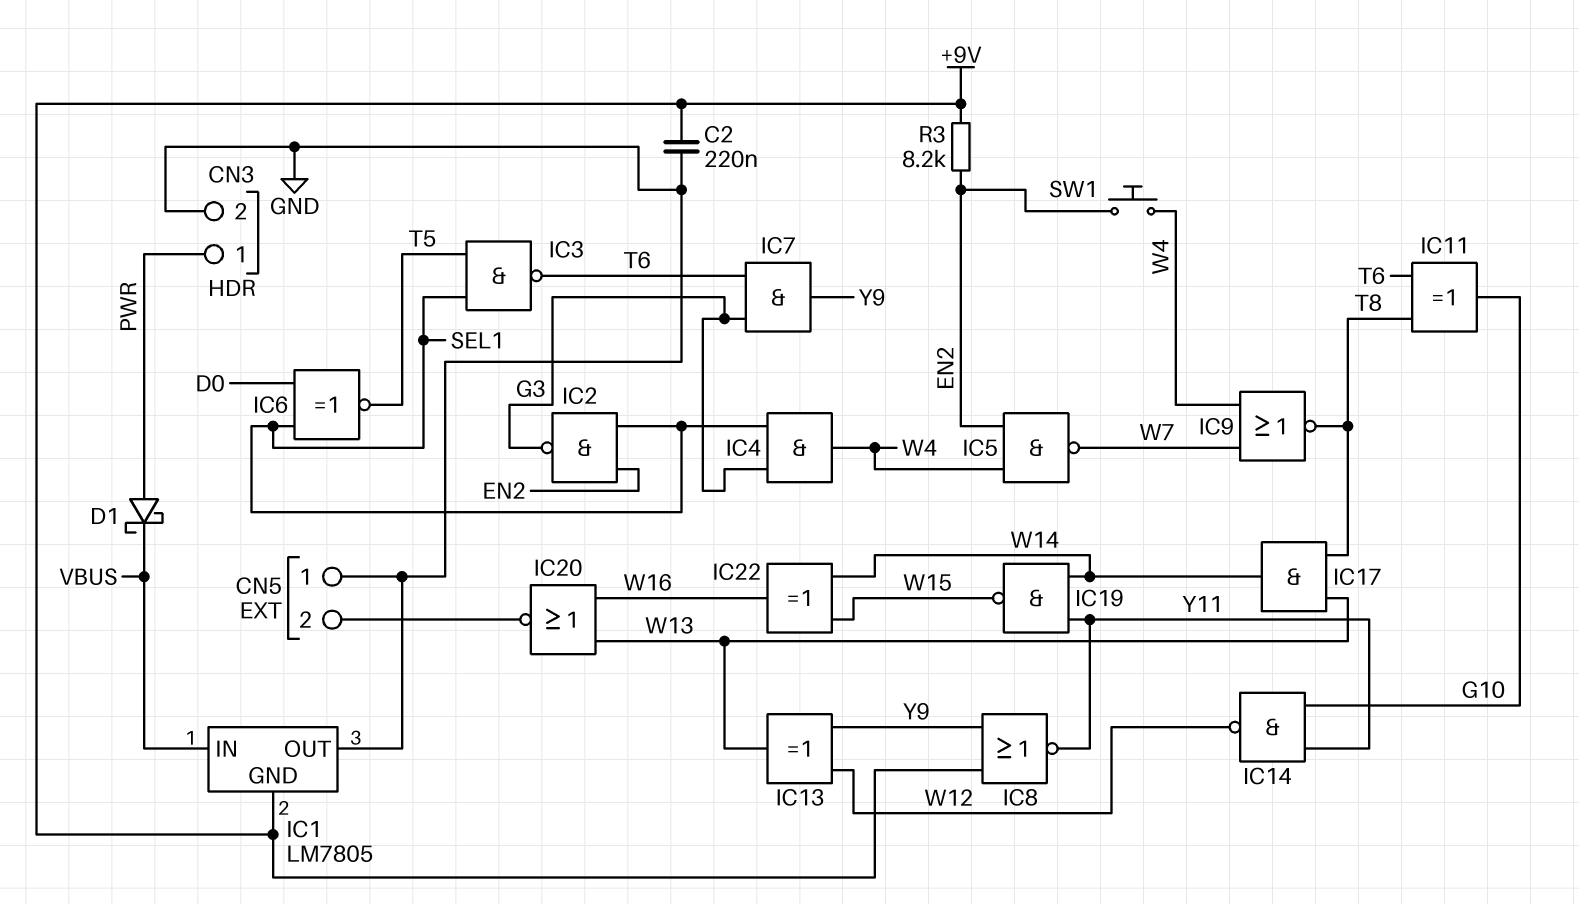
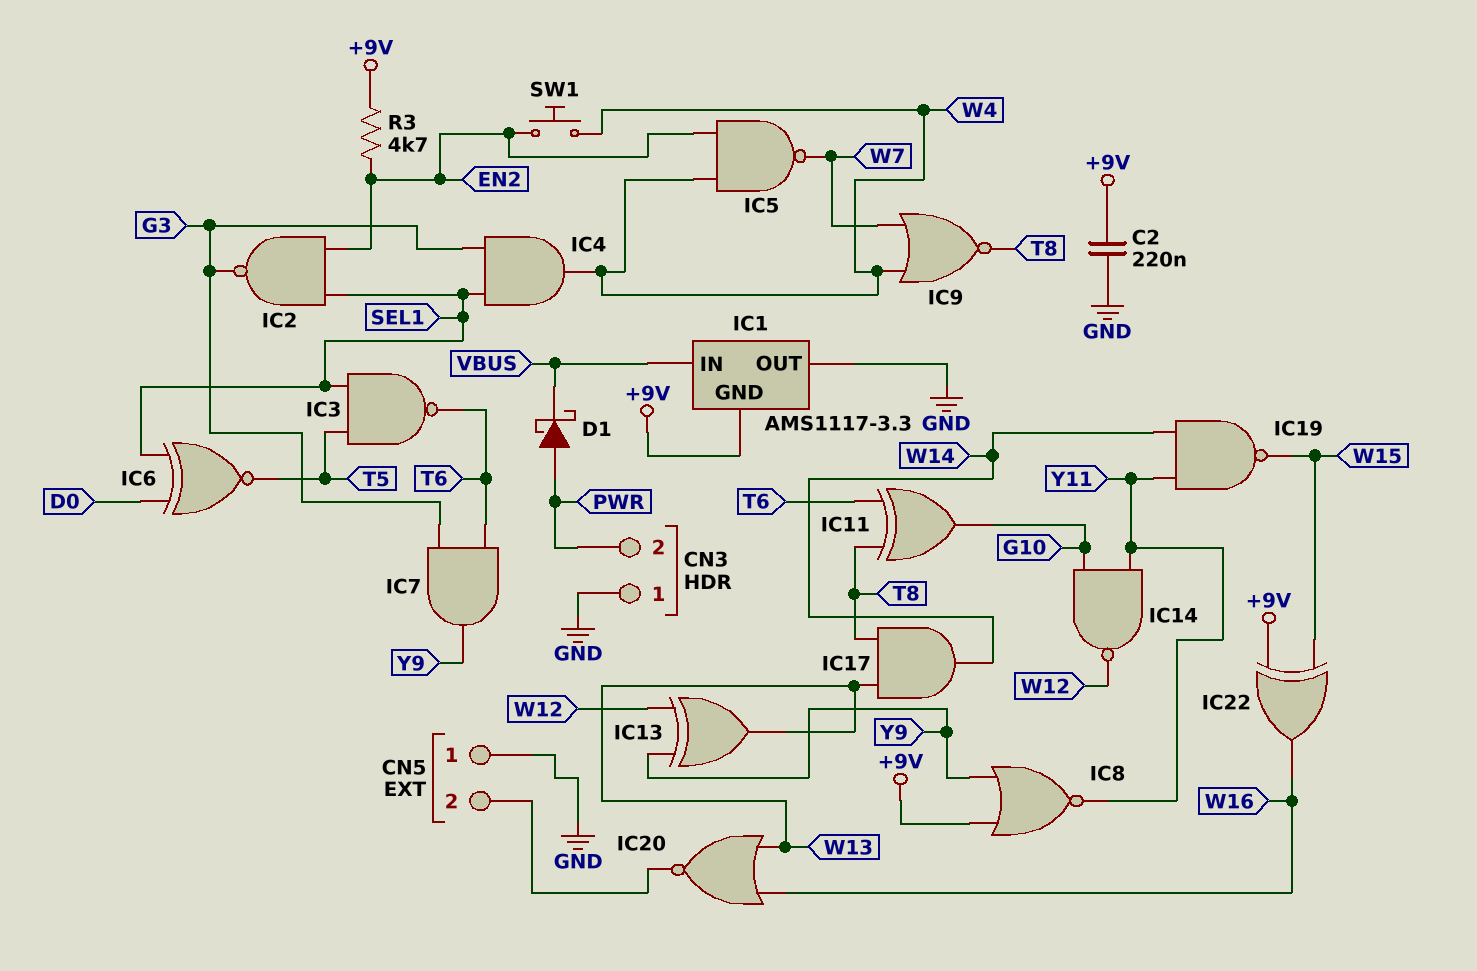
CN3 pin 1: PWR -> GND
CN3 pin 2: GND -> PWR
IC1: LM7805 -> AMS1117-3.3
IC22: XOR (in W14, in W15, out W16) -> XOR (in +9V, in W15, out W16)
R3: 8.2k (+9V, EN2) -> 4.7k (+9V, EN2)

